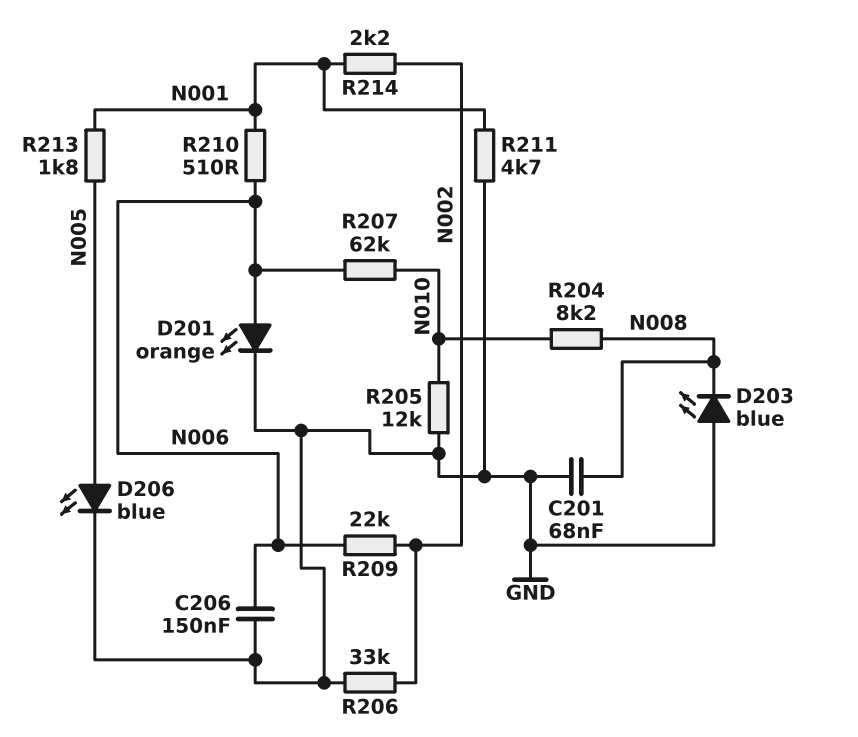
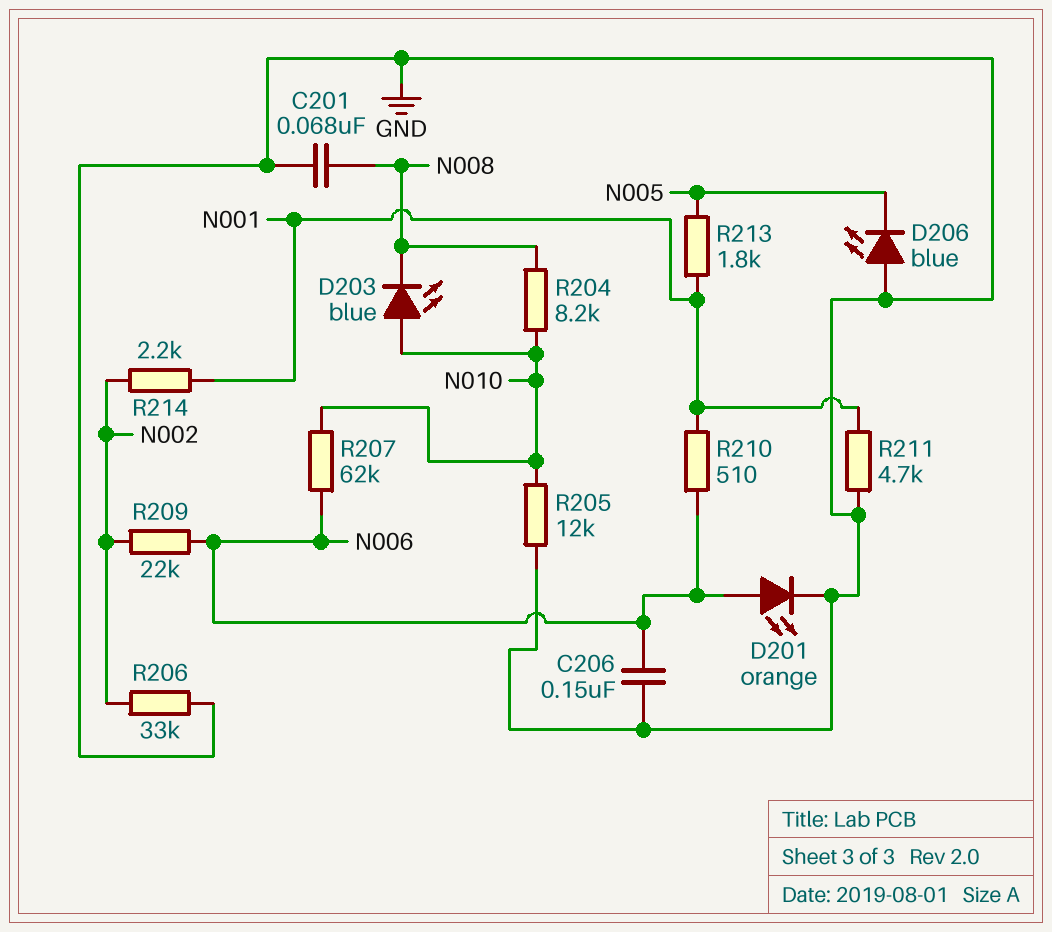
D203: LED blue (A GND, K N008) -> LED blue (A N010, K N008)
D206: LED blue (A N005, K GND) -> LED blue (A GND, K N005)

